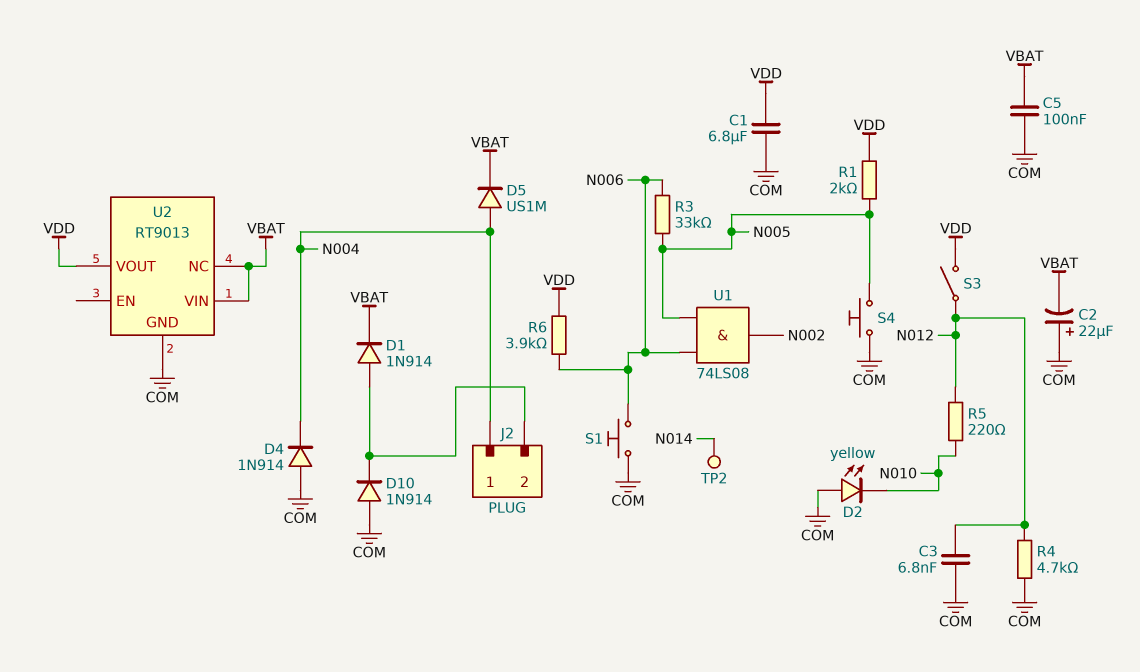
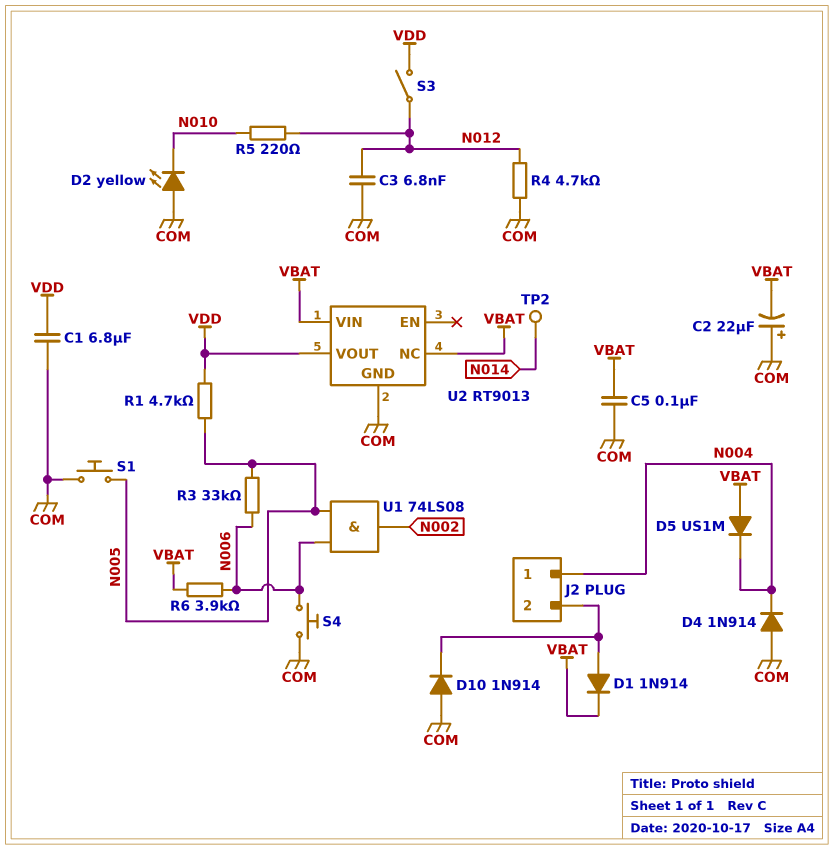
D5: diode US1M (A N004, K VBAT) -> diode US1M (A VBAT, K N004)
R1: 2k (N005, VDD) -> 4.7k (N005, VDD)
R6: 3.9k (N006, VDD) -> 3.9k (N006, VBAT)
S1: button (COM, N006) -> button (COM, N005)
S4: button (COM, N005) -> button (COM, N006)

